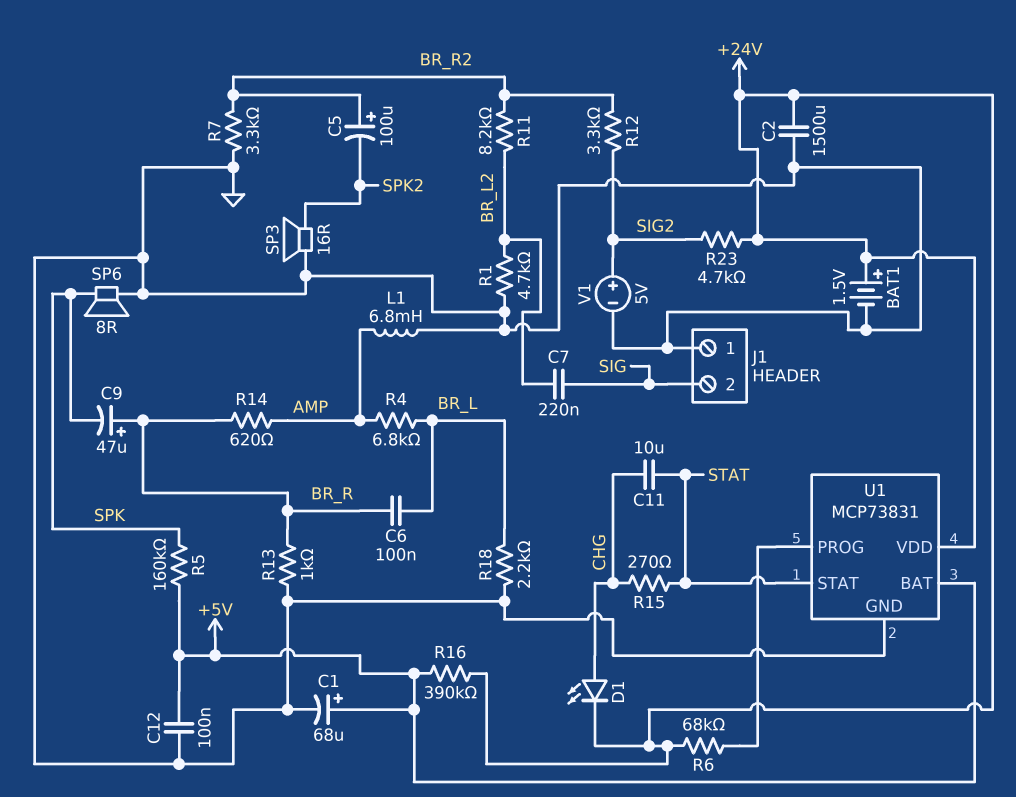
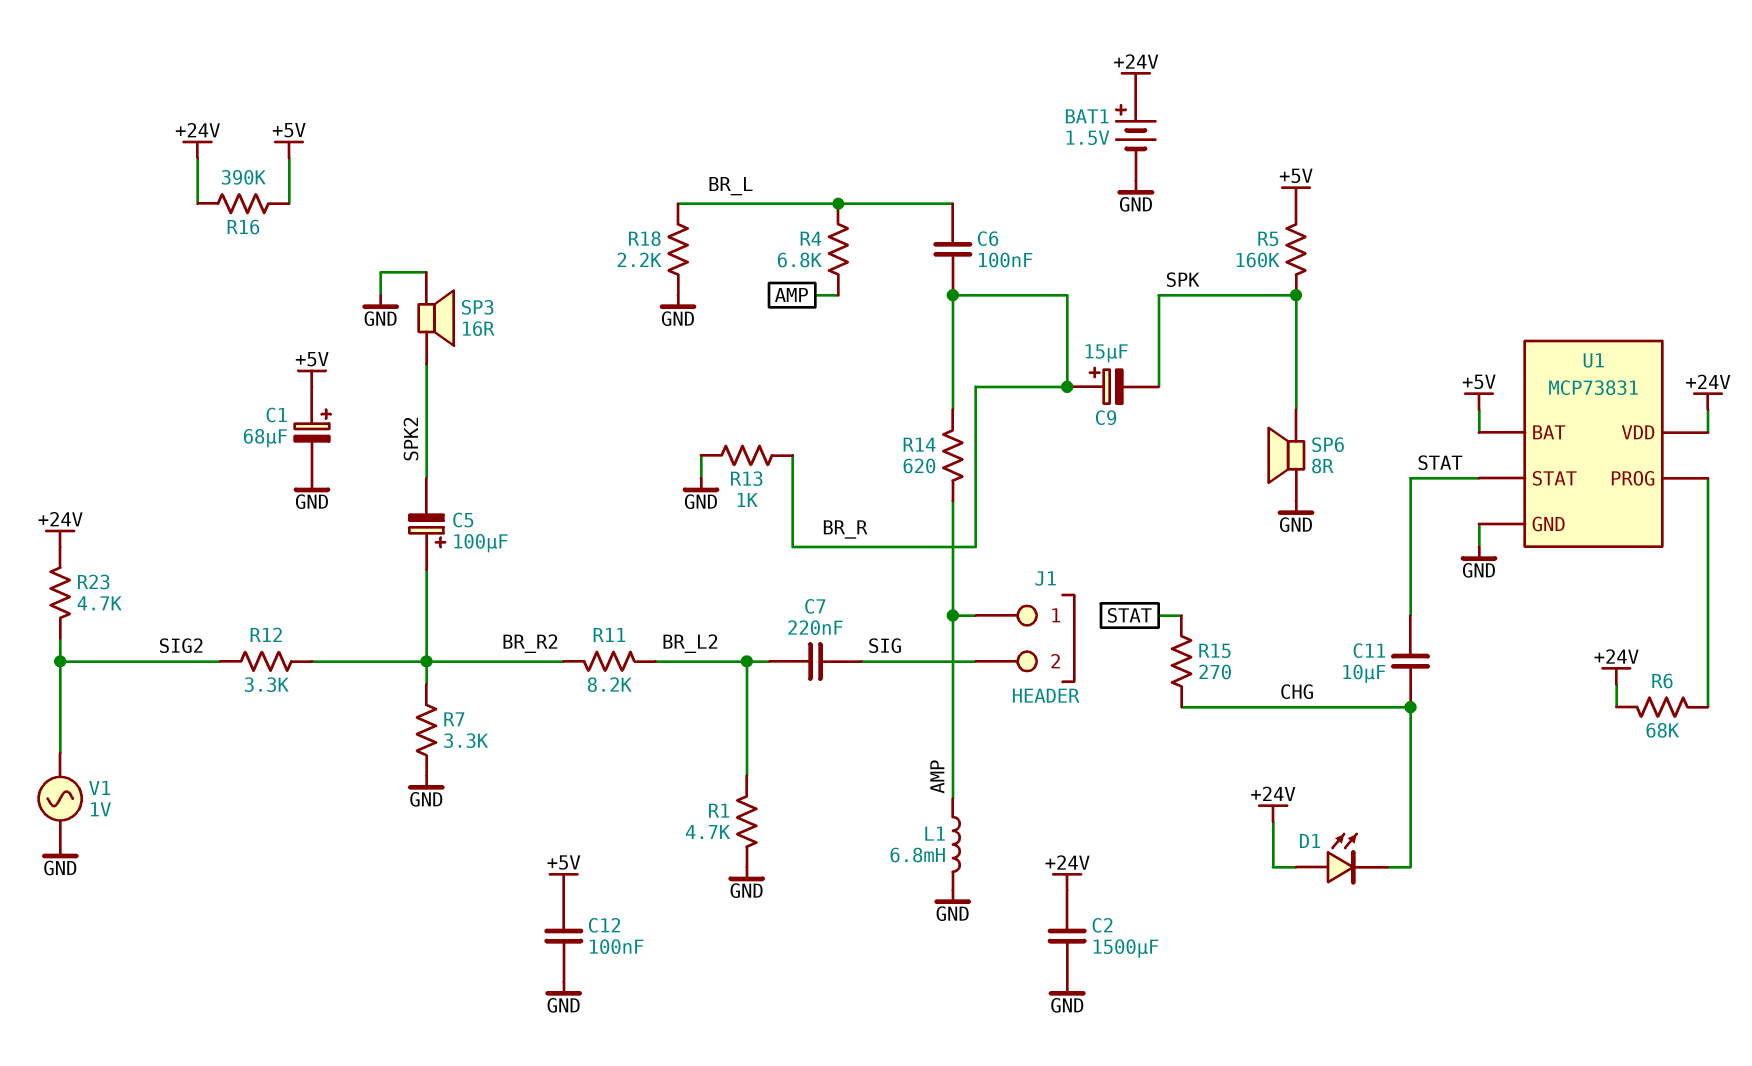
C9: 47uF (plus BR_R, minus SPK) -> 15uF (plus BR_R, minus SPK)
D1: LED (A CHG, K +24V) -> LED (A +24V, K CHG)
J1 pin 1: GND -> AMP
V1: 5V (plus SIG2, minus GND) -> AC 1V (GND, SIG2)

